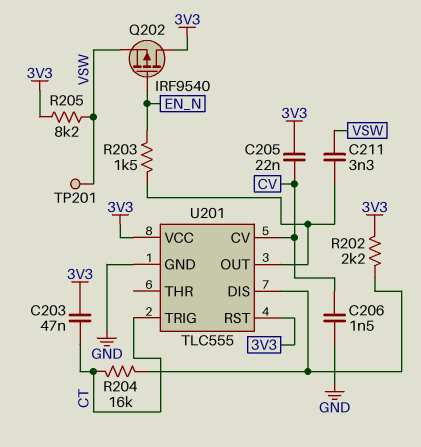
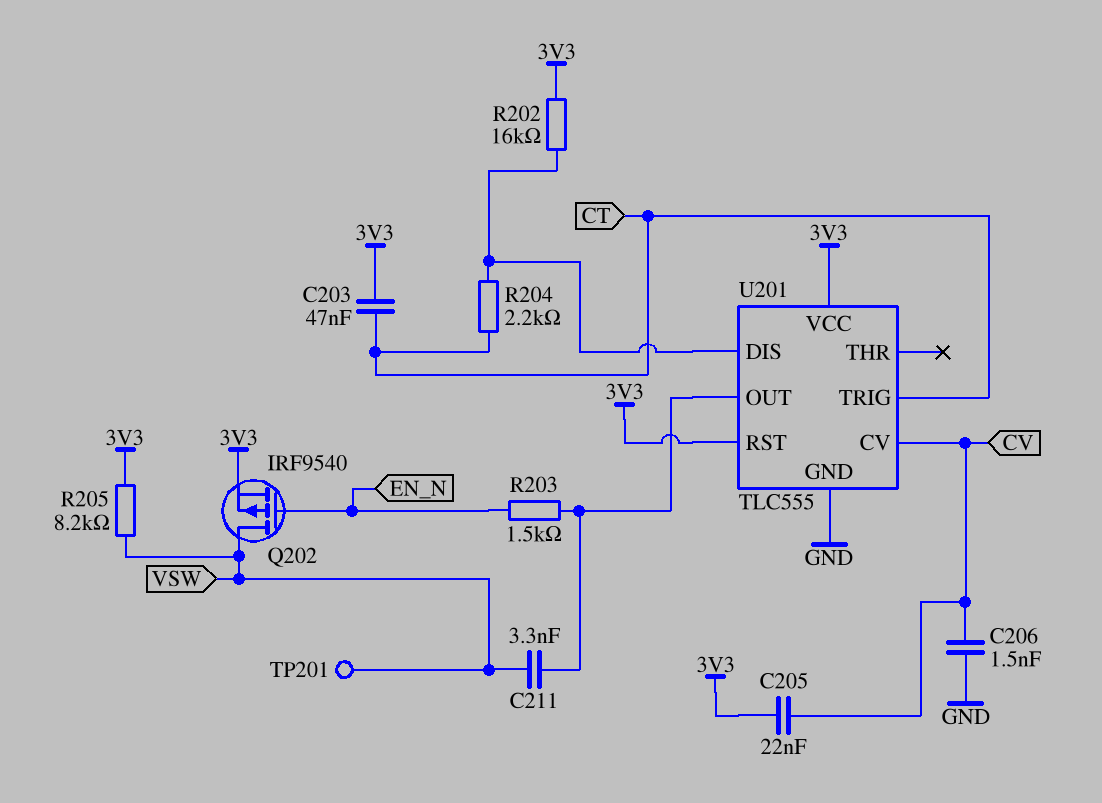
Q202: PMOS IRF9540 (G EN_N, D 3V3, S VSW) -> PMOS IRF9540 (G EN_N, D VSW, S 3V3)
R202: 2.2k (3V3, U201/DIS) -> 16k (3V3, U201/DIS)
R204: 16k (CT, U201/DIS) -> 2.2k (CT, U201/DIS)

